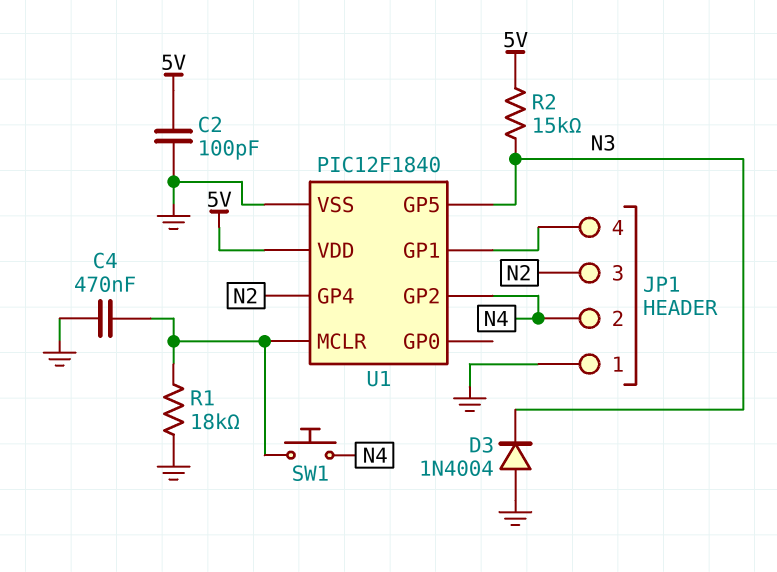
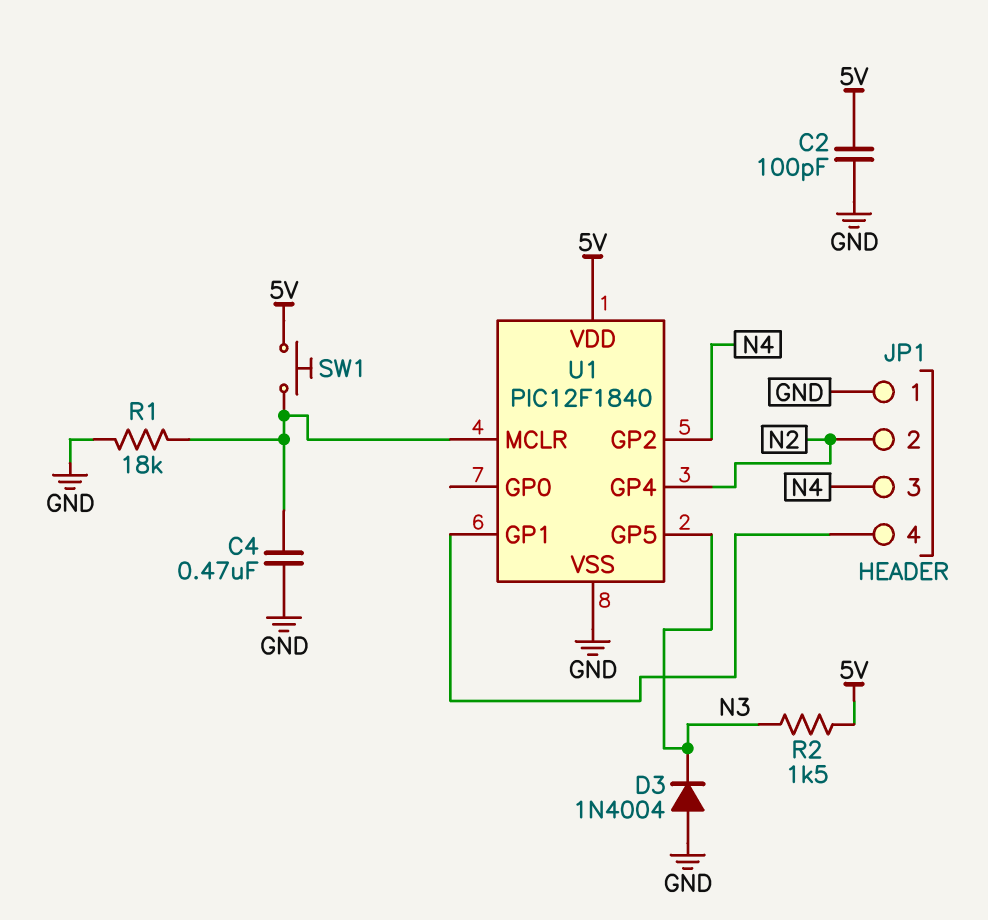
JP1 pin 2: N4 -> N2
JP1 pin 3: N2 -> N4
R2: 15k (5V, N3) -> 1.5k (5V, N3)
SW1: button (N4, U1/MCLR) -> button (5V, U1/MCLR)

